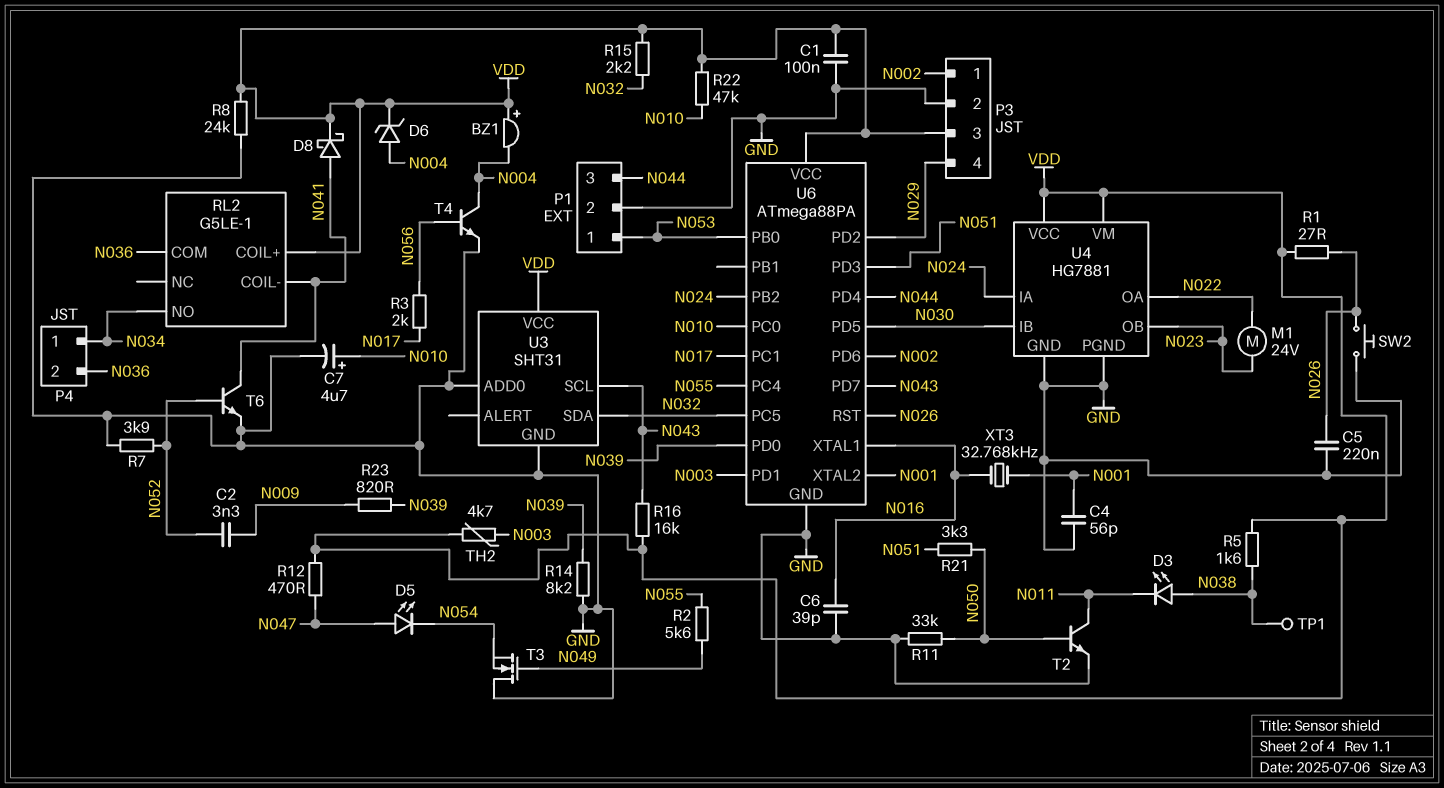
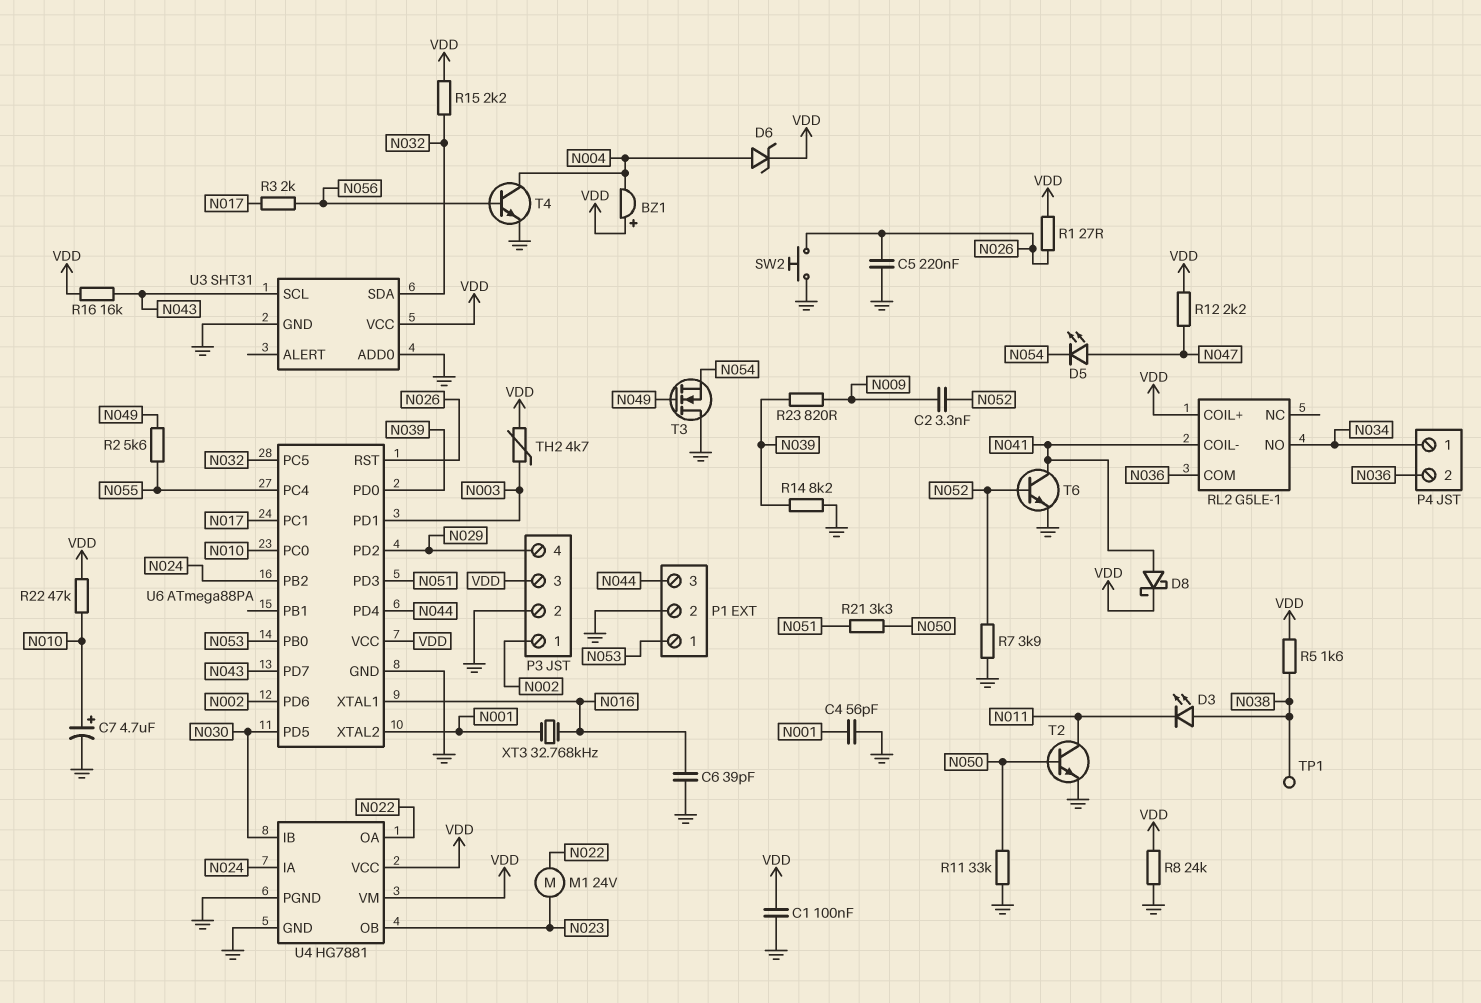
R12: 470 (N047, VDD) -> 2.2k (N047, VDD)

